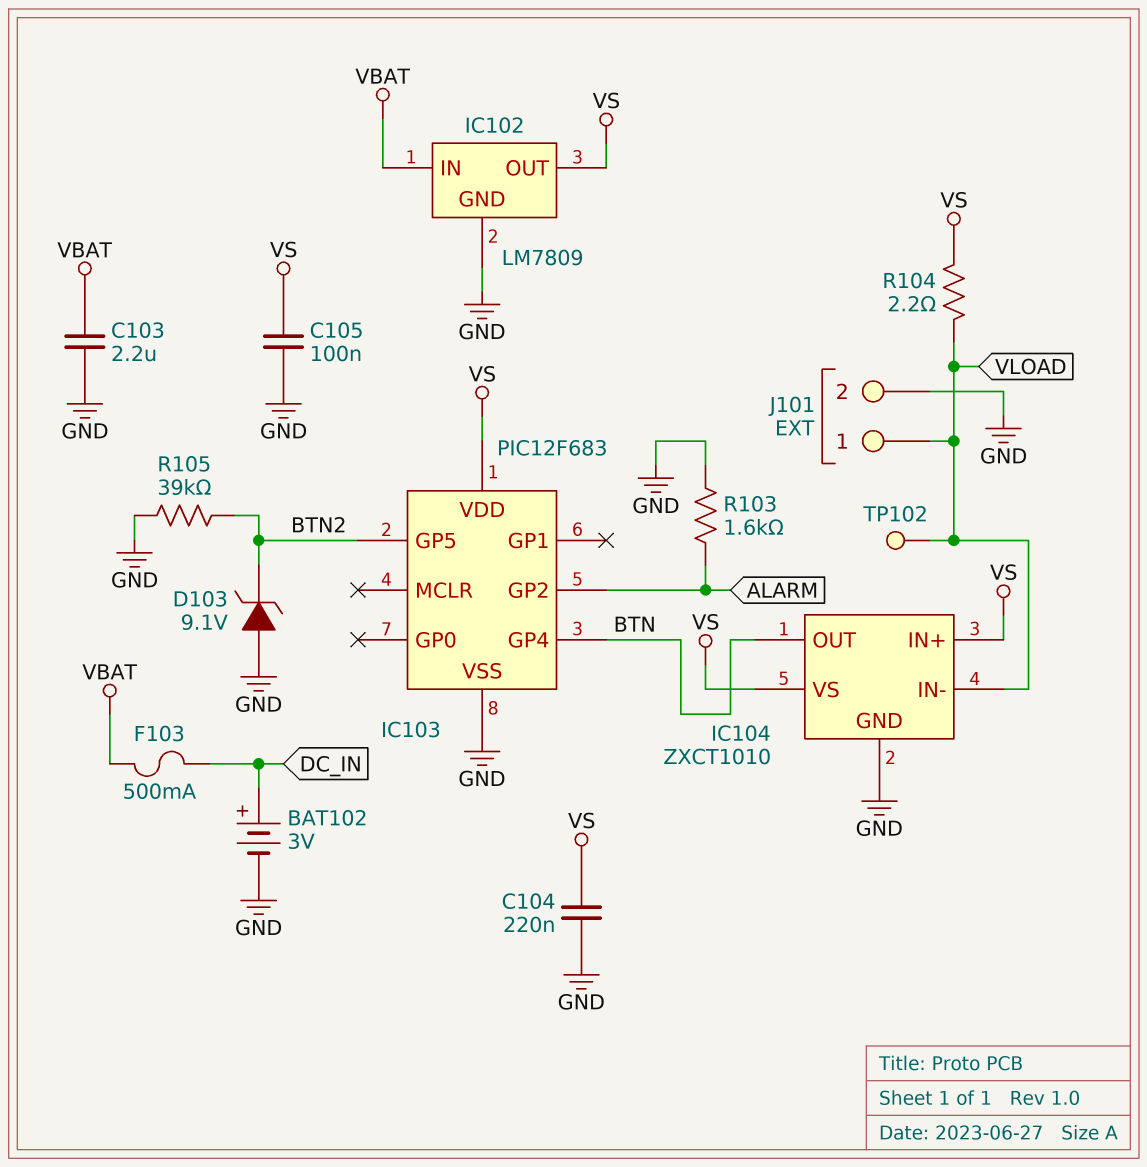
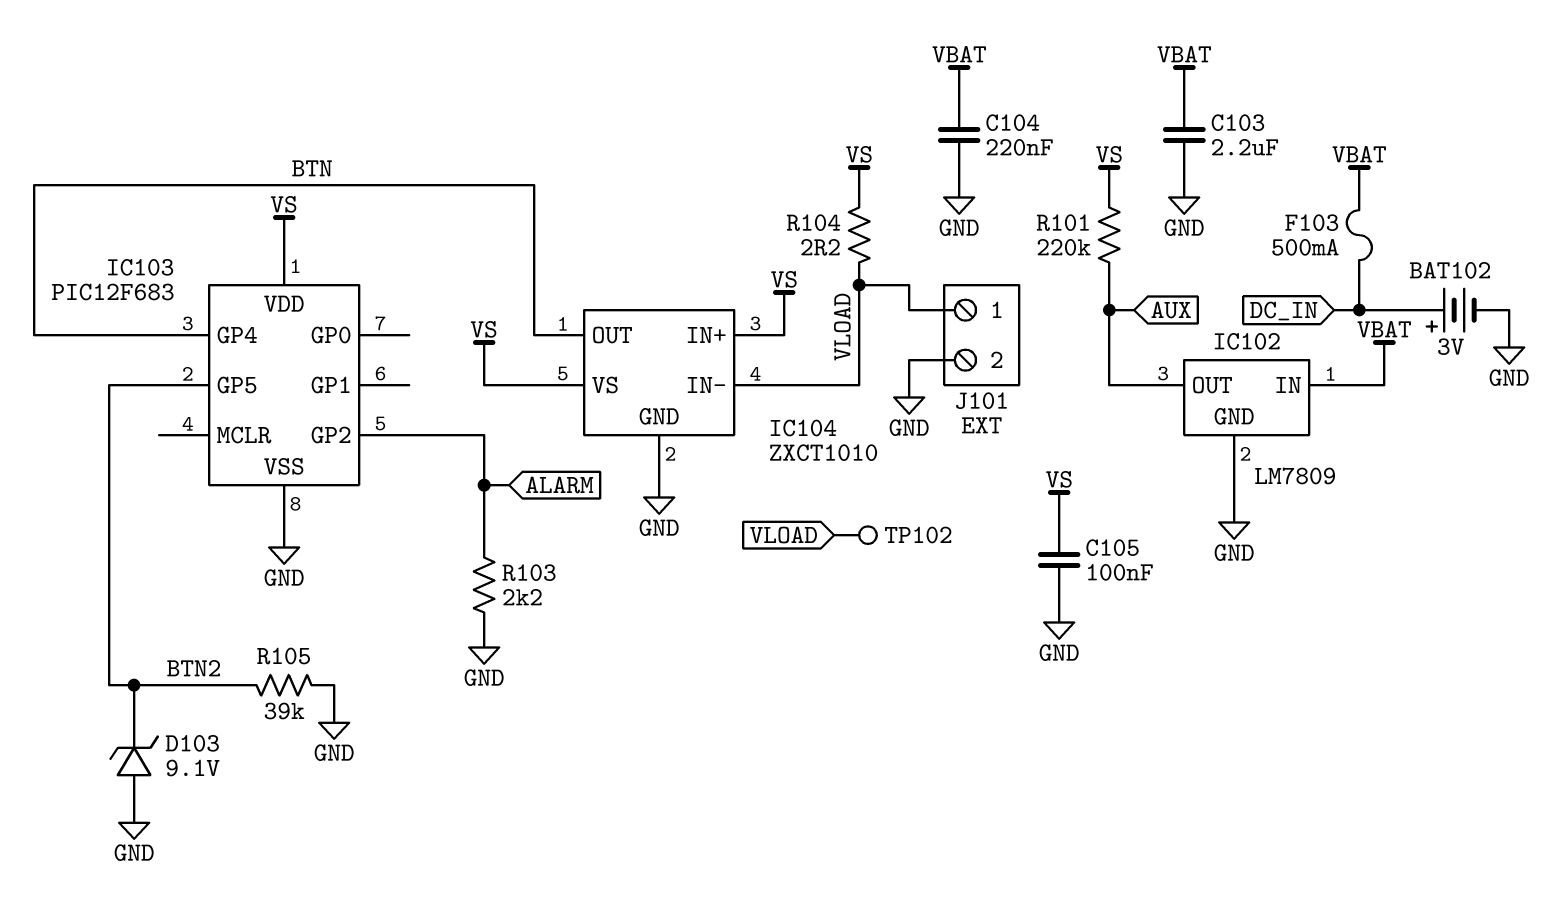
C104: 220nF (GND, VS) -> 220nF (GND, VBAT)
IC102 pin OUT: VS -> AUX
R101: none -> 220k (AUX, VS)
R103: 1.6k (ALARM, GND) -> 2.2k (ALARM, GND)

